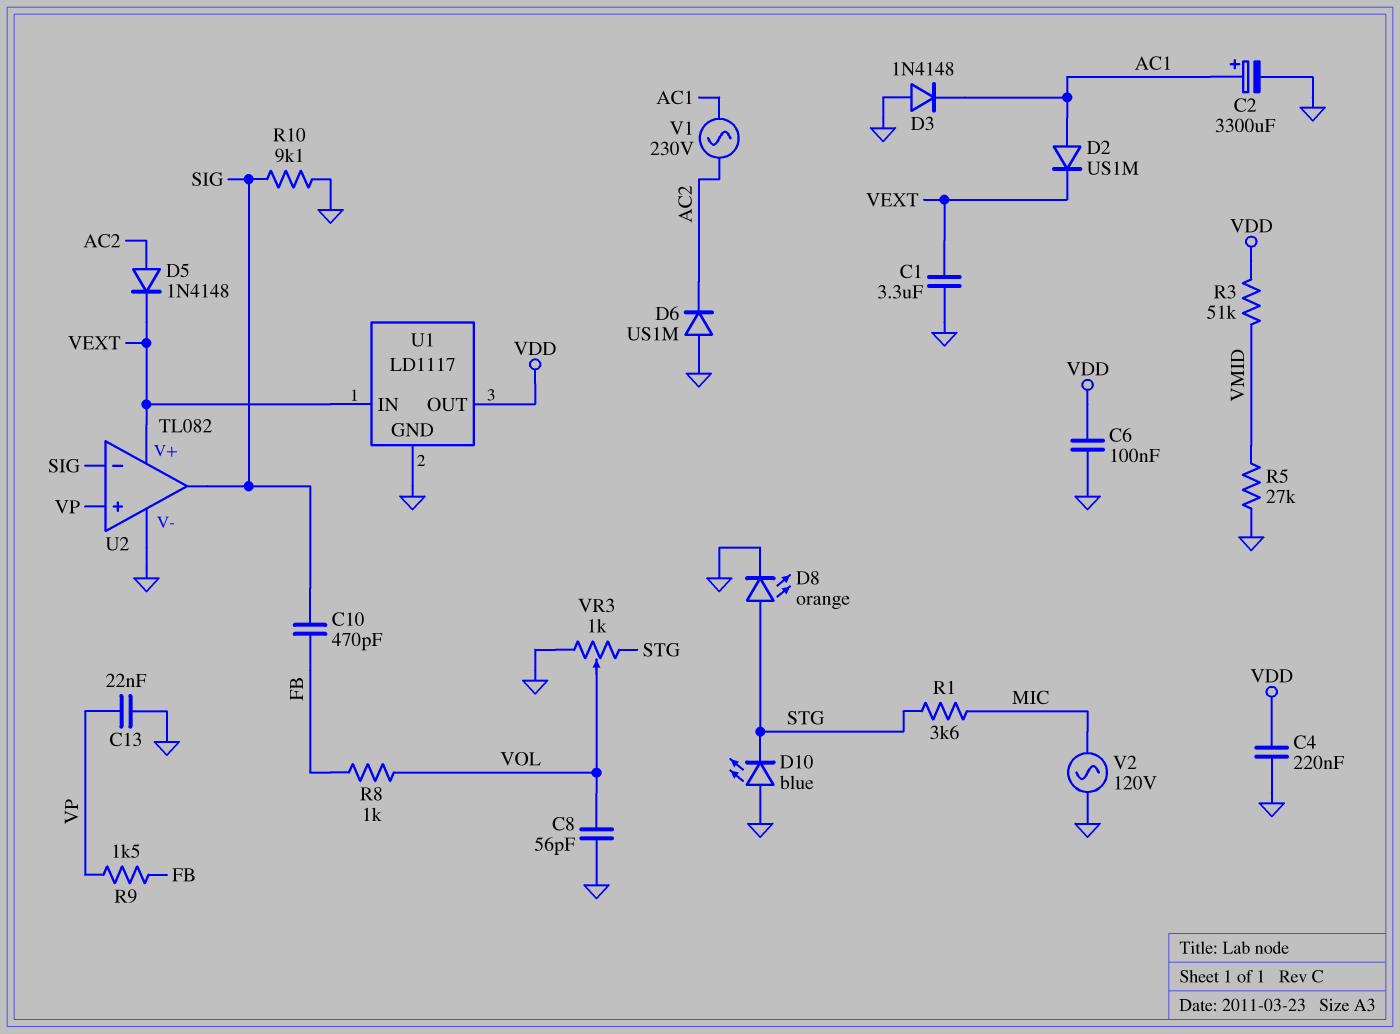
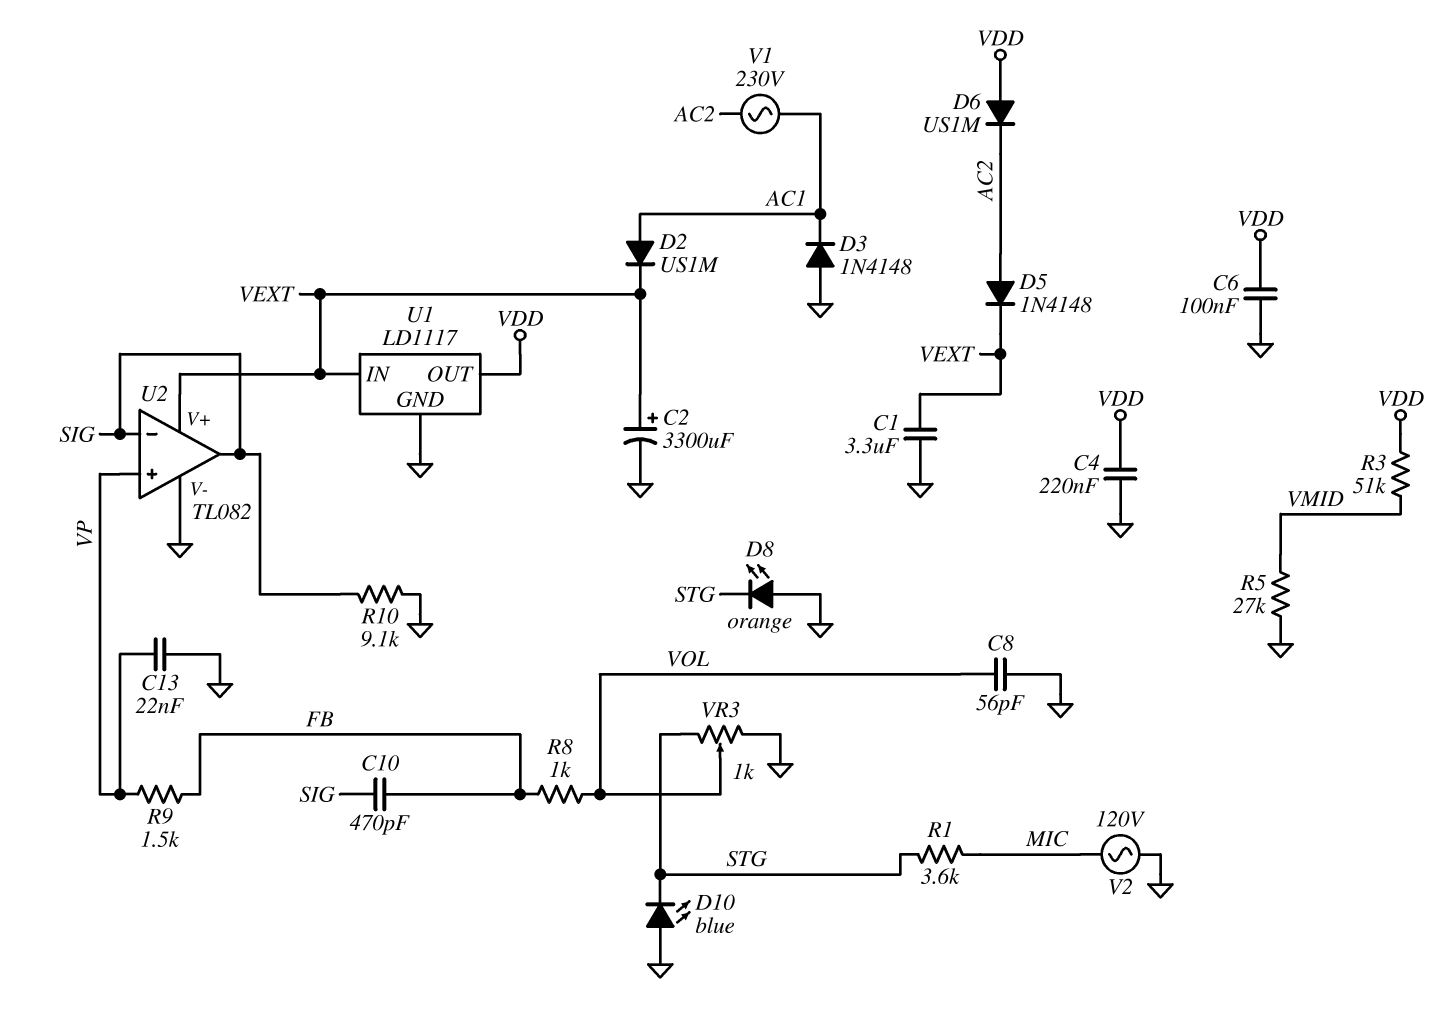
C2: 3300uF (plus AC1, minus GND) -> 3300uF (plus VEXT, minus GND)
D6: diode US1M (A GND, K AC2) -> diode US1M (A VDD, K AC2)
D8: LED orange (A STG, K GND) -> LED orange (A GND, K STG)

